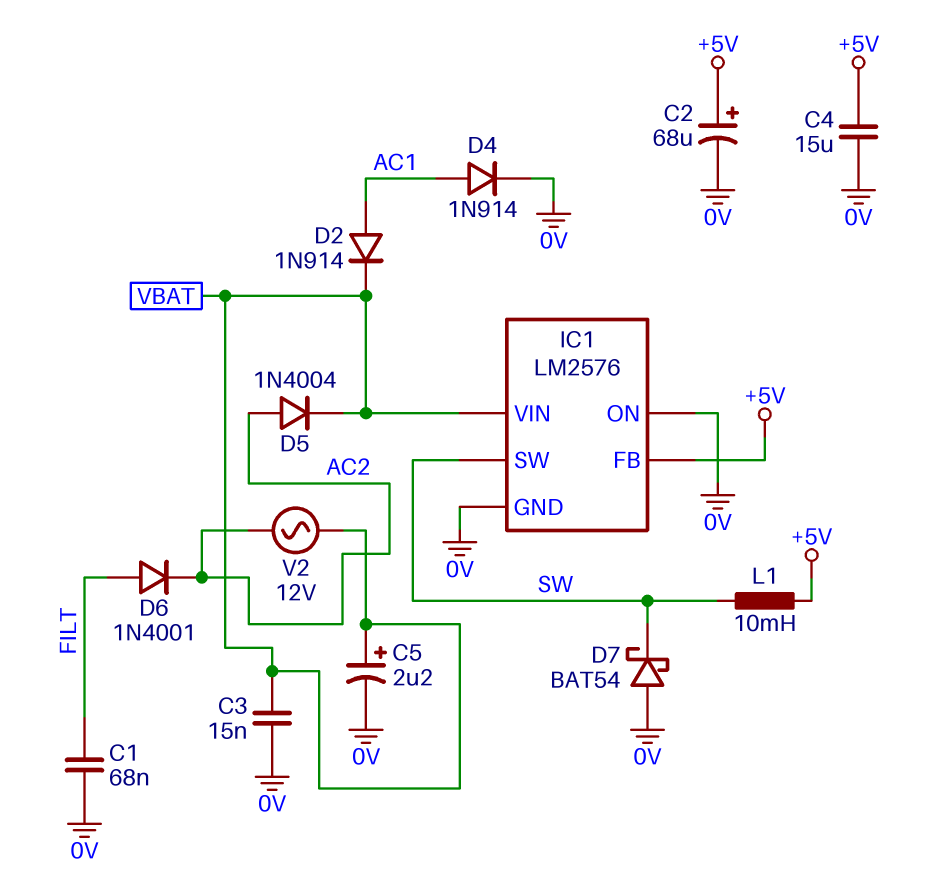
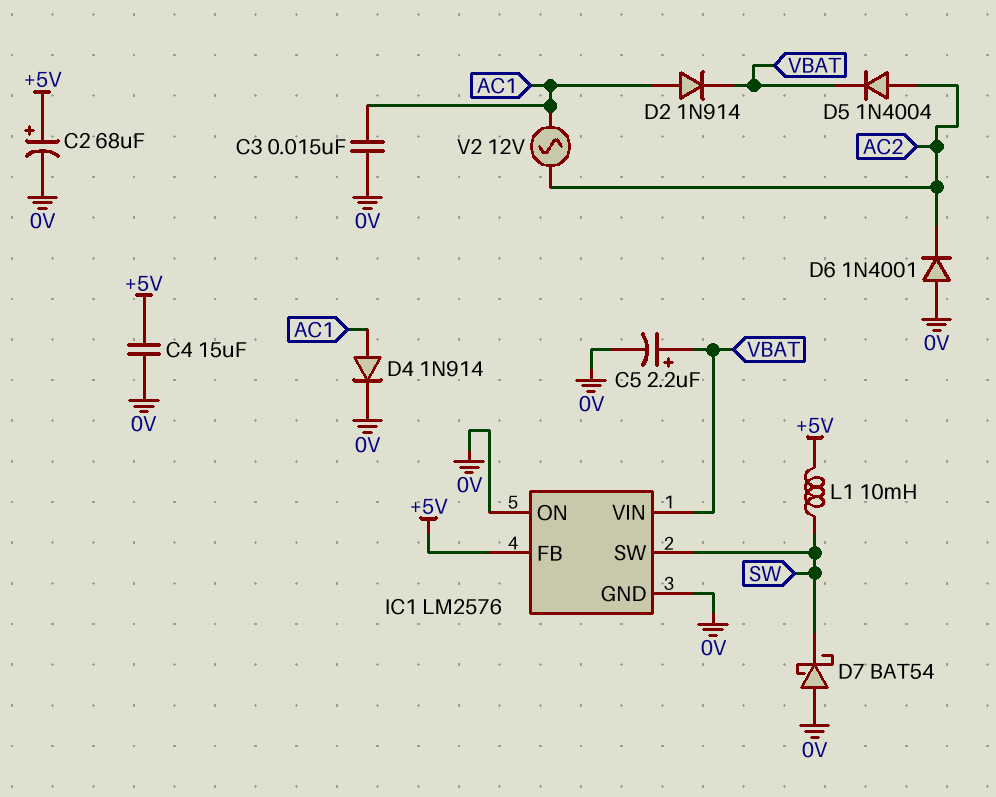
C1: 68nF (0V, FILT) -> none
C3: 15nF (0V, VBAT) -> 15nF (0V, AC1)
D6: diode 1N4001 (A FILT, K AC2) -> diode 1N4001 (A 0V, K AC2)
V2: AC 12V (AC2, VBAT) -> AC 12V (AC1, AC2)

